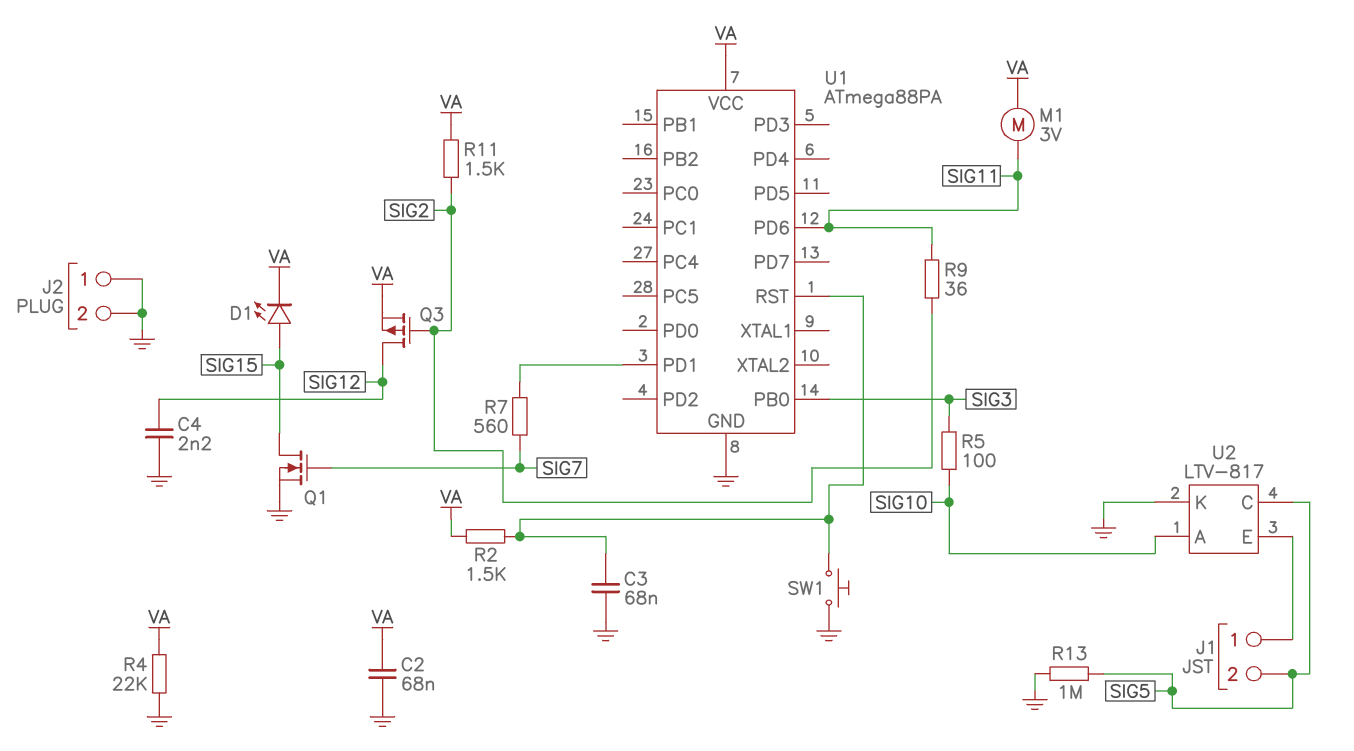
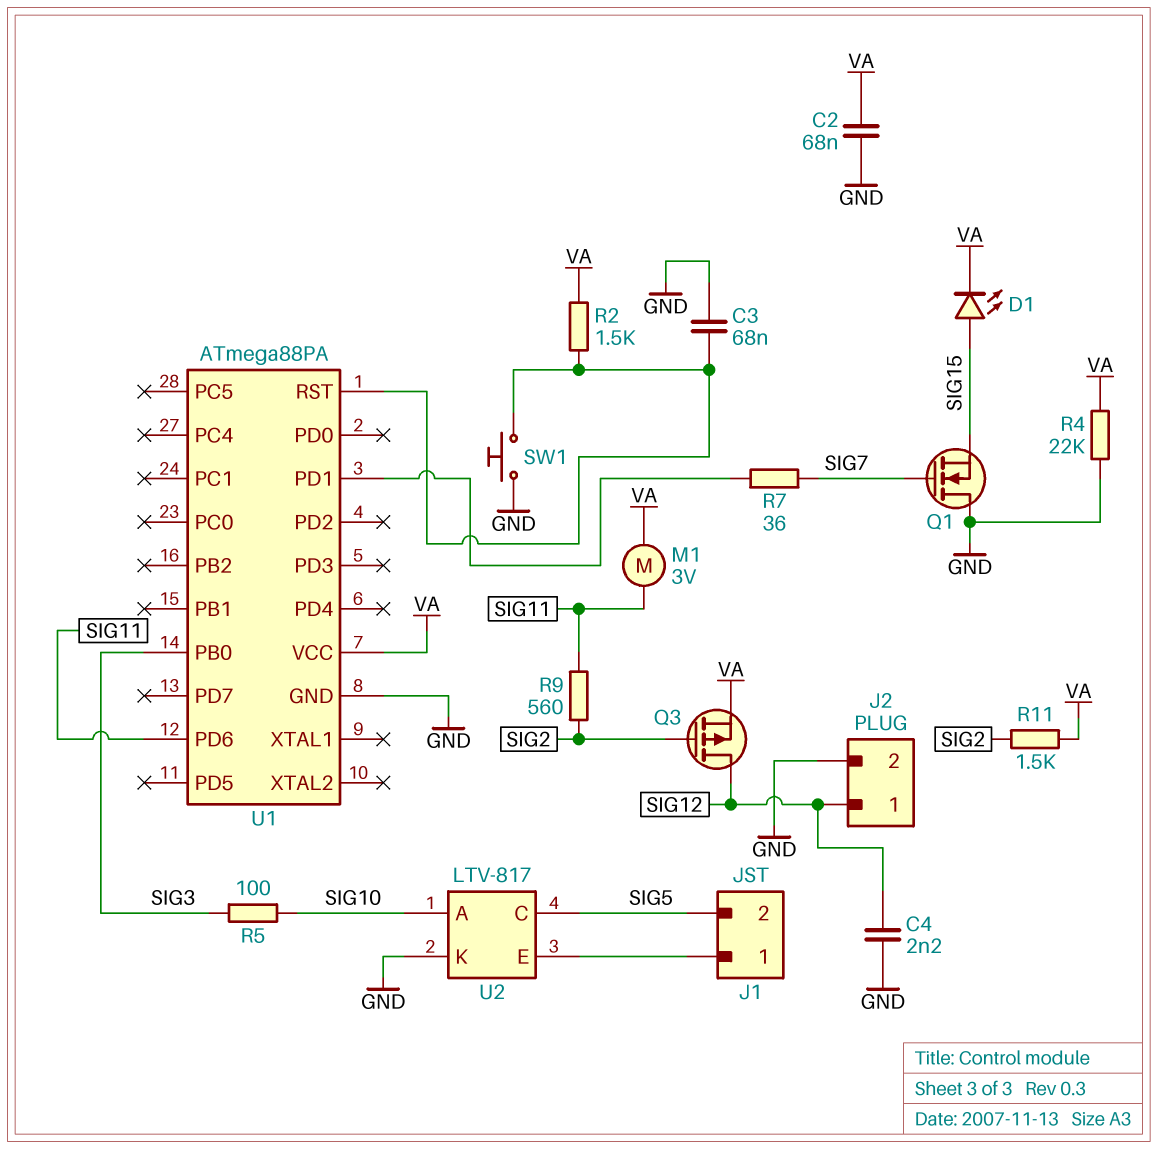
J2 pin 1: GND -> SIG12
Q1: NMOS (G SIG7, D SIG15, S GND) -> NMOS (G SIG7, D GND, S SIG15)
R7: 560 (SIG7, U1/PD1) -> 36 (SIG7, U1/PD1)
R9: 36 (SIG2, SIG11) -> 560 (SIG2, SIG11)
R13: 1M (GND, SIG5) -> none

